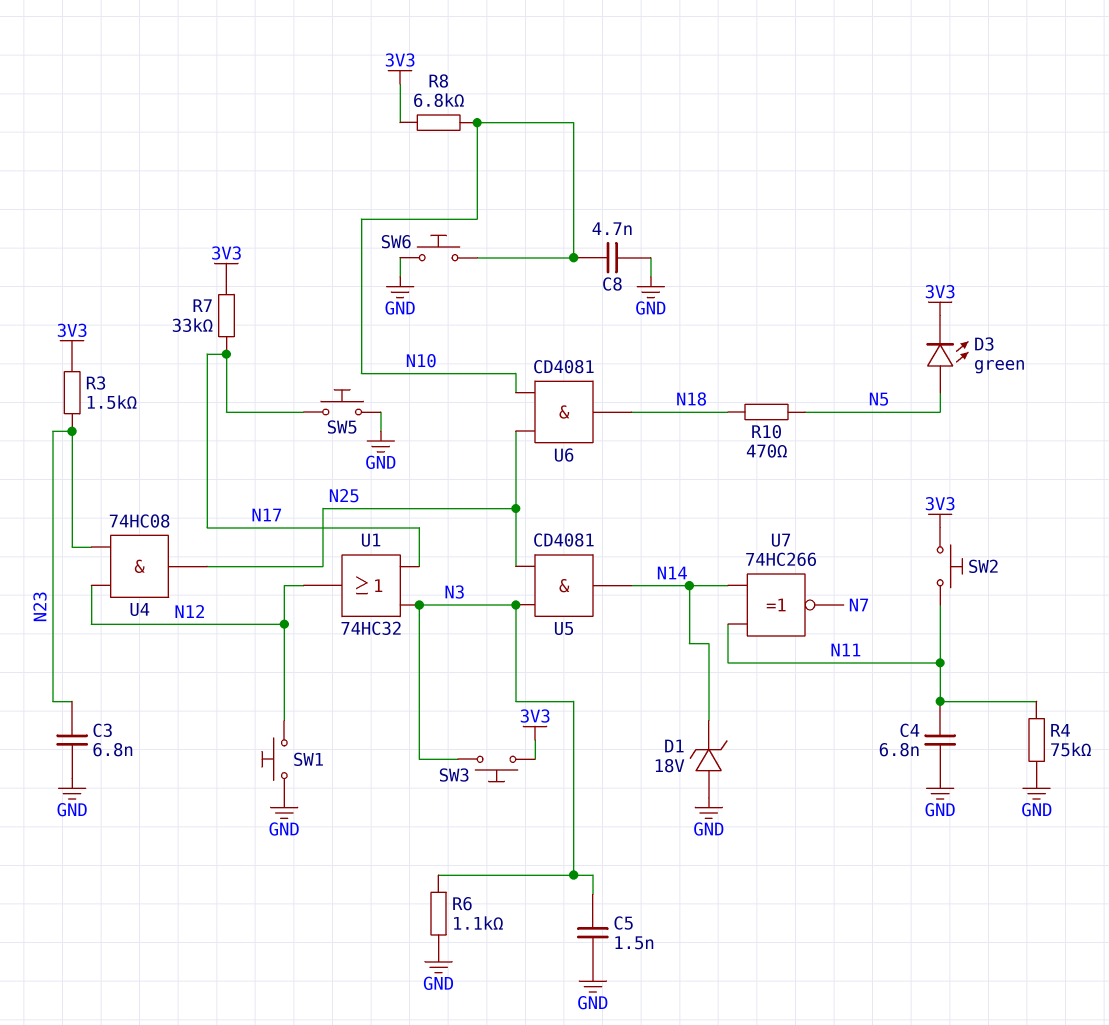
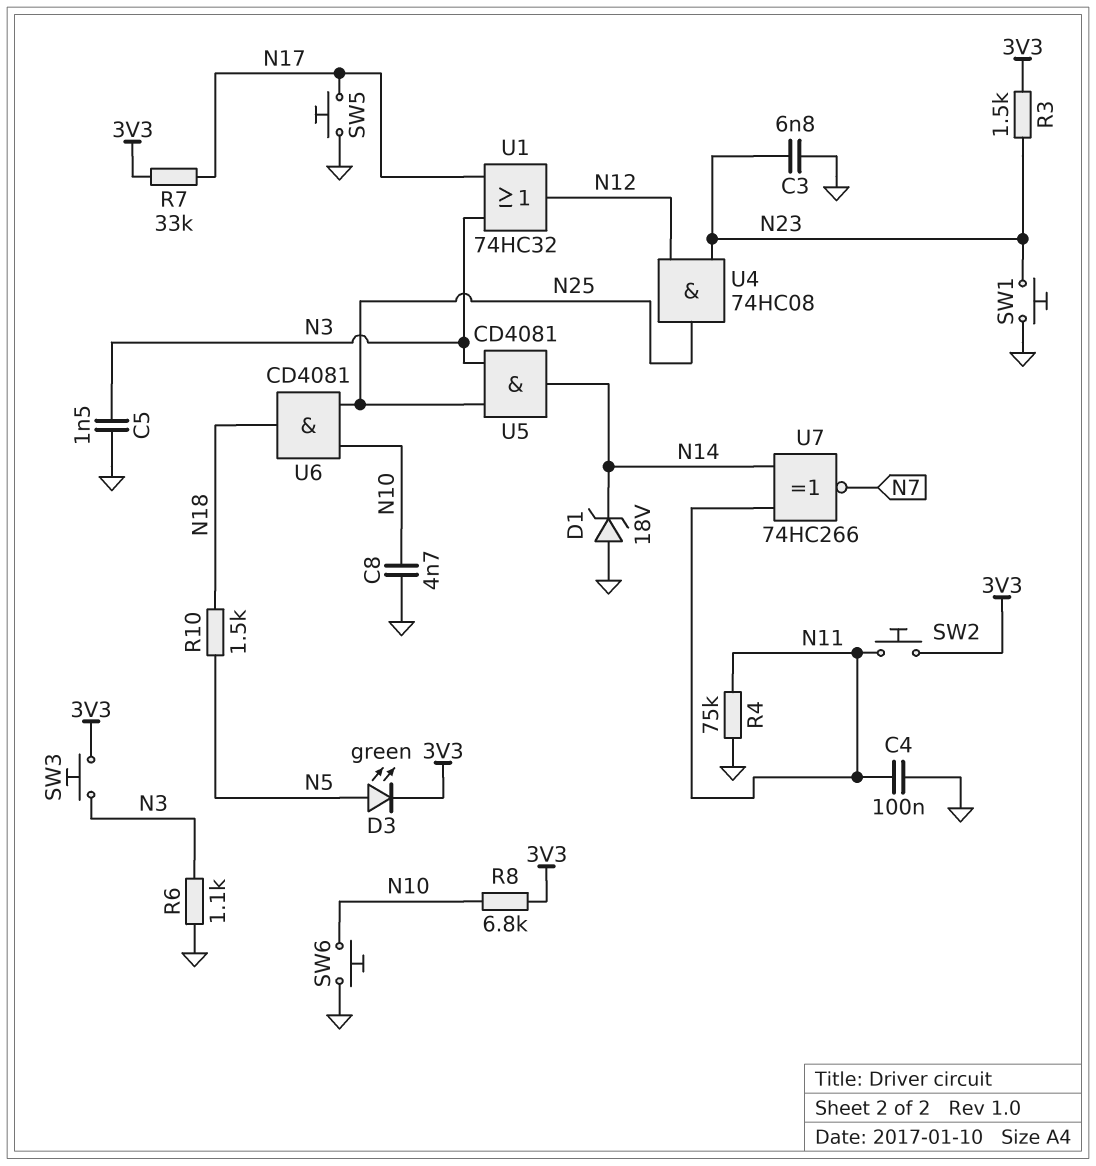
C4: 6.8nF (GND, N11) -> 100nF (GND, N11)
R10: 470 (N5, N18) -> 1.5k (N5, N18)
SW1: button (GND, N12) -> button (GND, N23)

